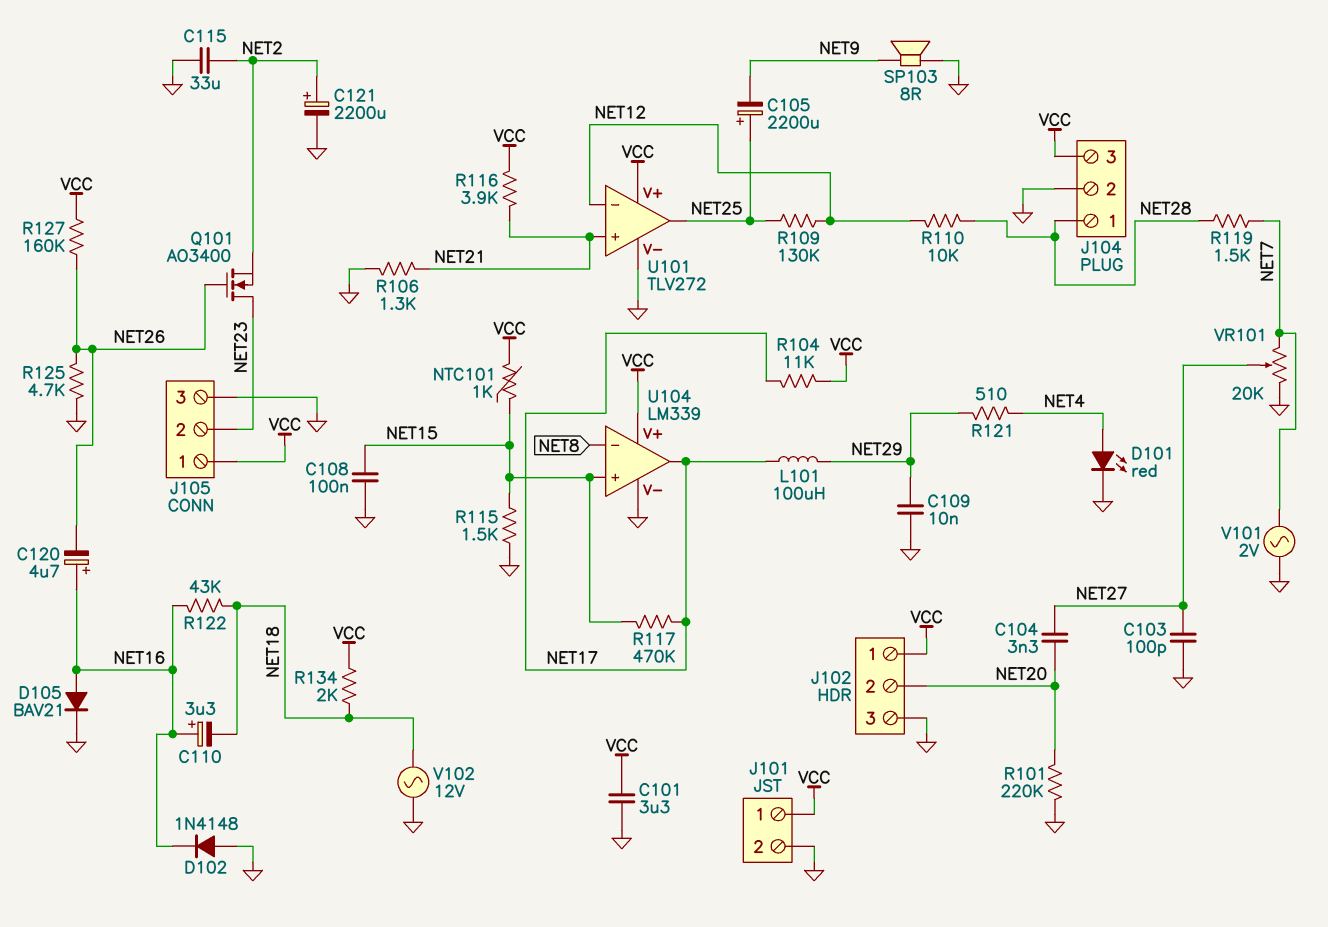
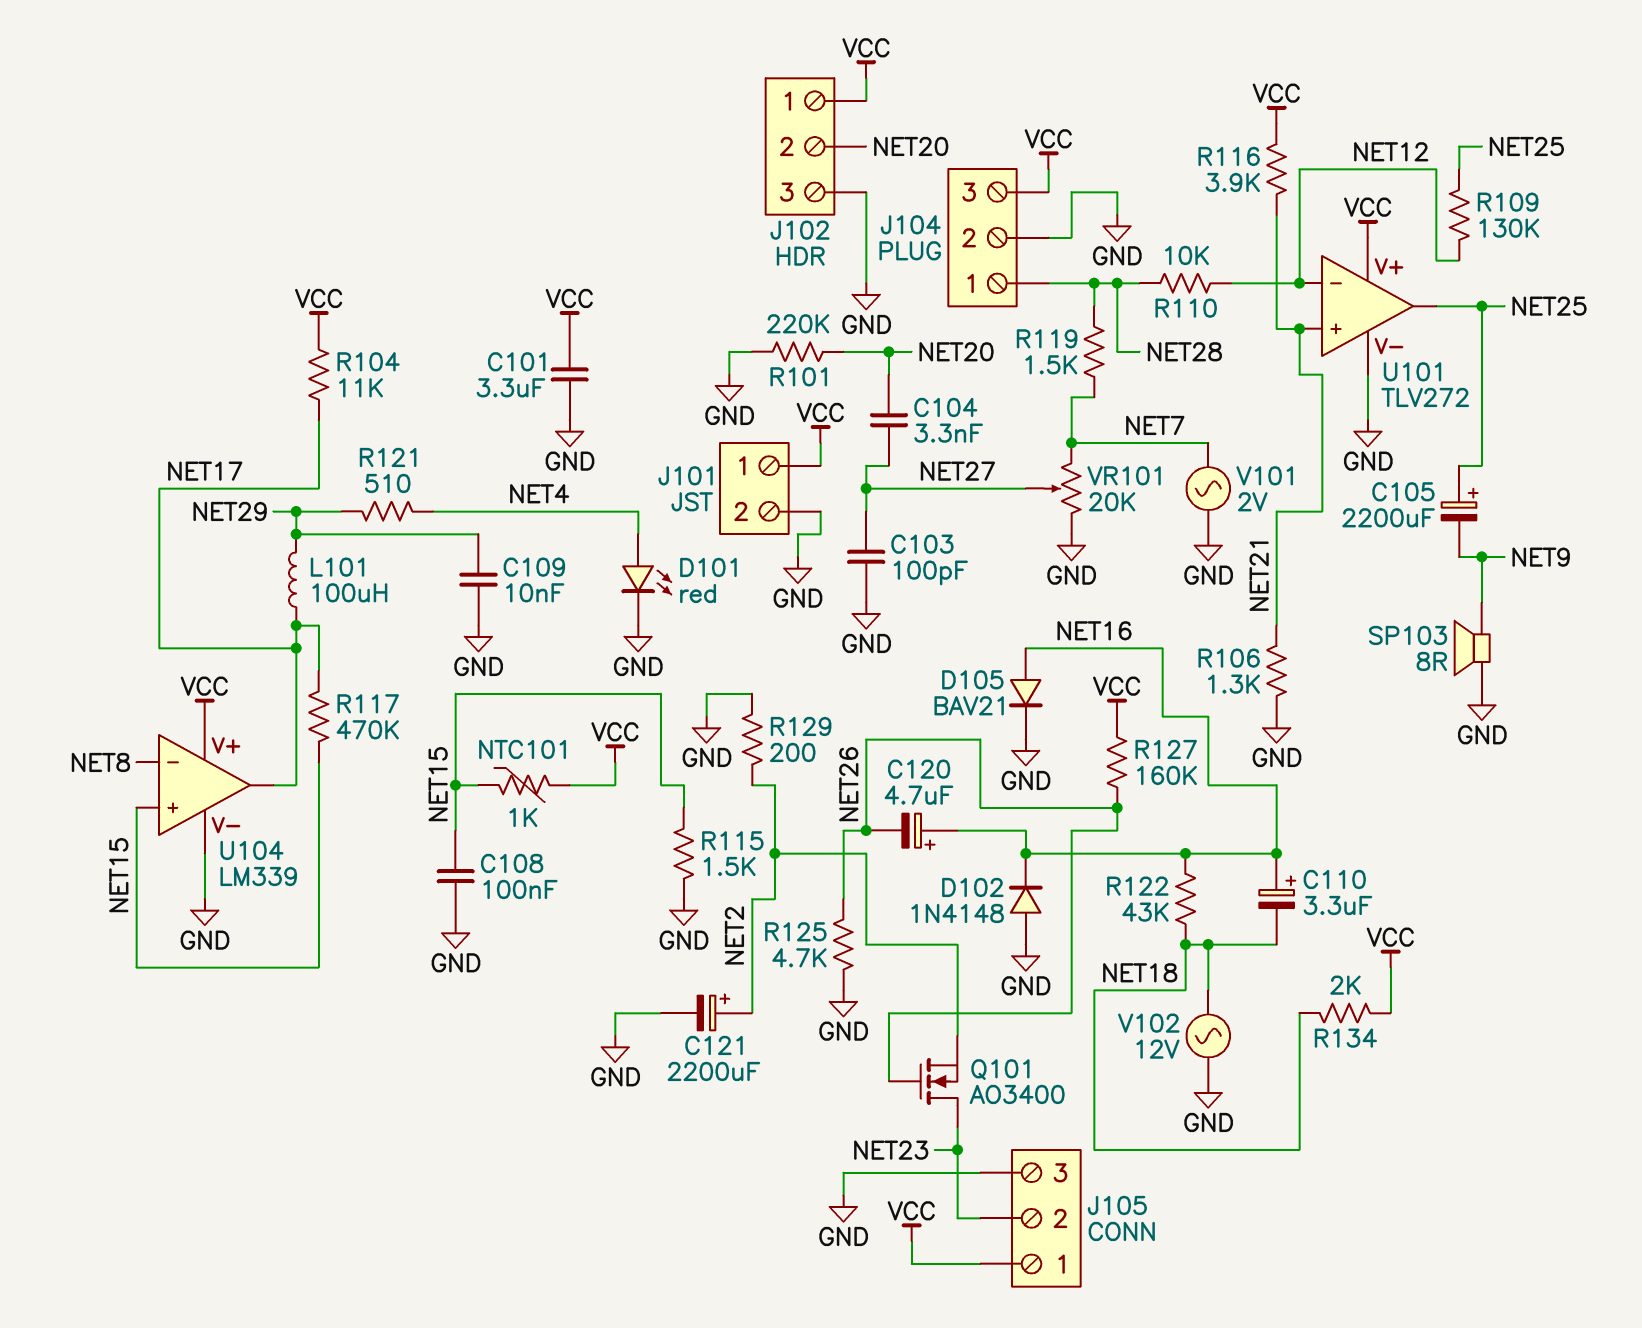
C115: 33uF (GND, NET2) -> none
R129: none -> 200 (GND, NET2)

